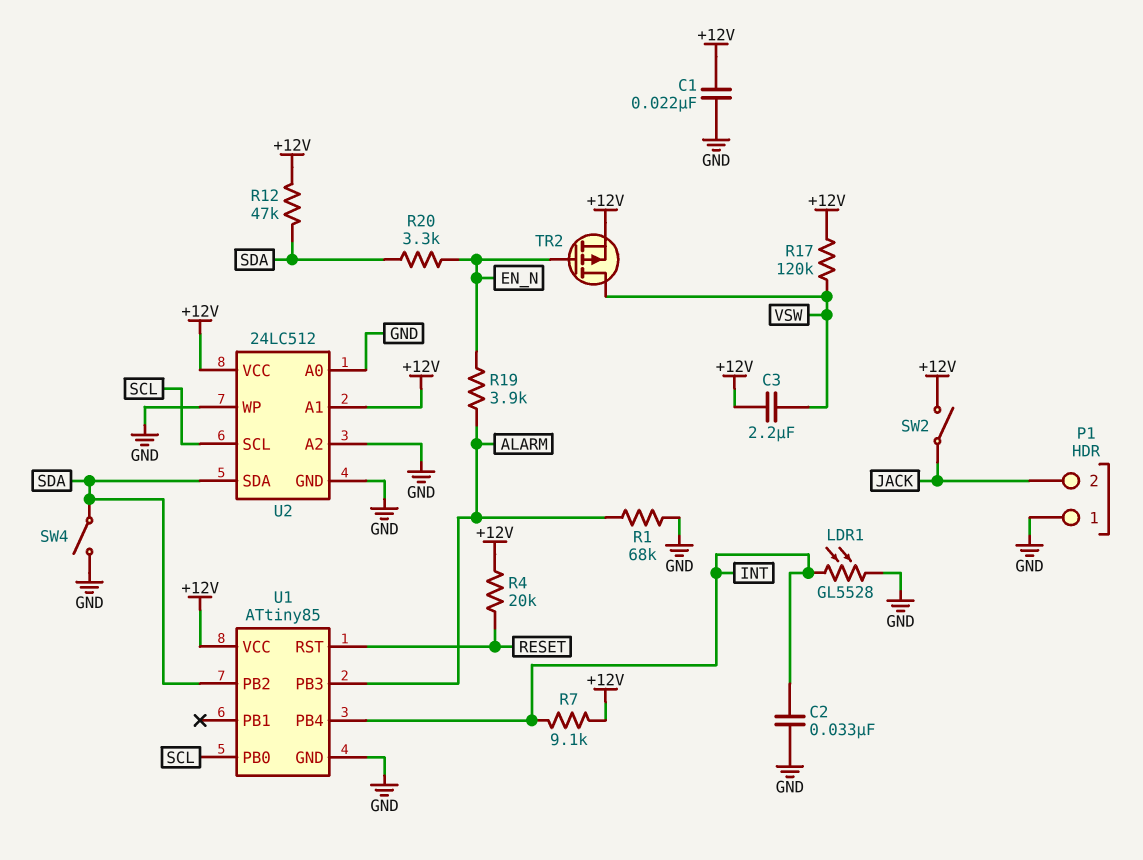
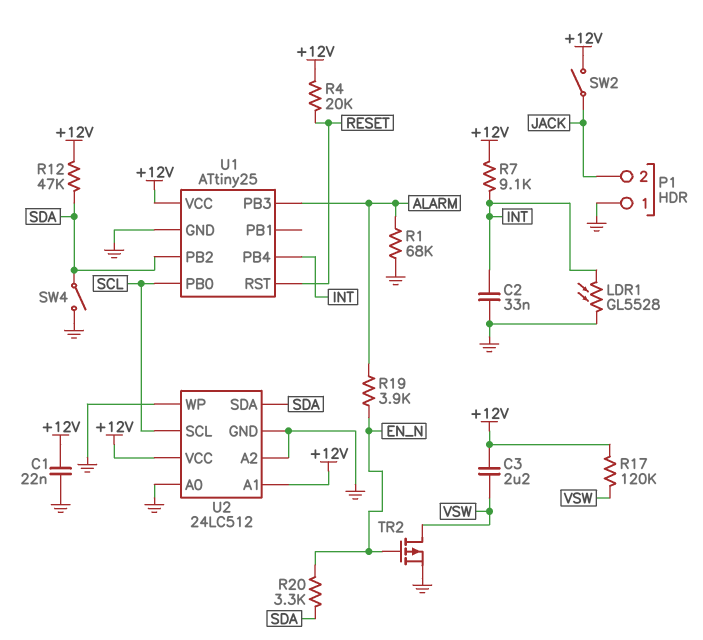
TR2: PMOS (G EN_N, D VSW, S +12V) -> PMOS (G EN_N, D VSW, S GND)
U1: ATtiny85 -> ATtiny25

